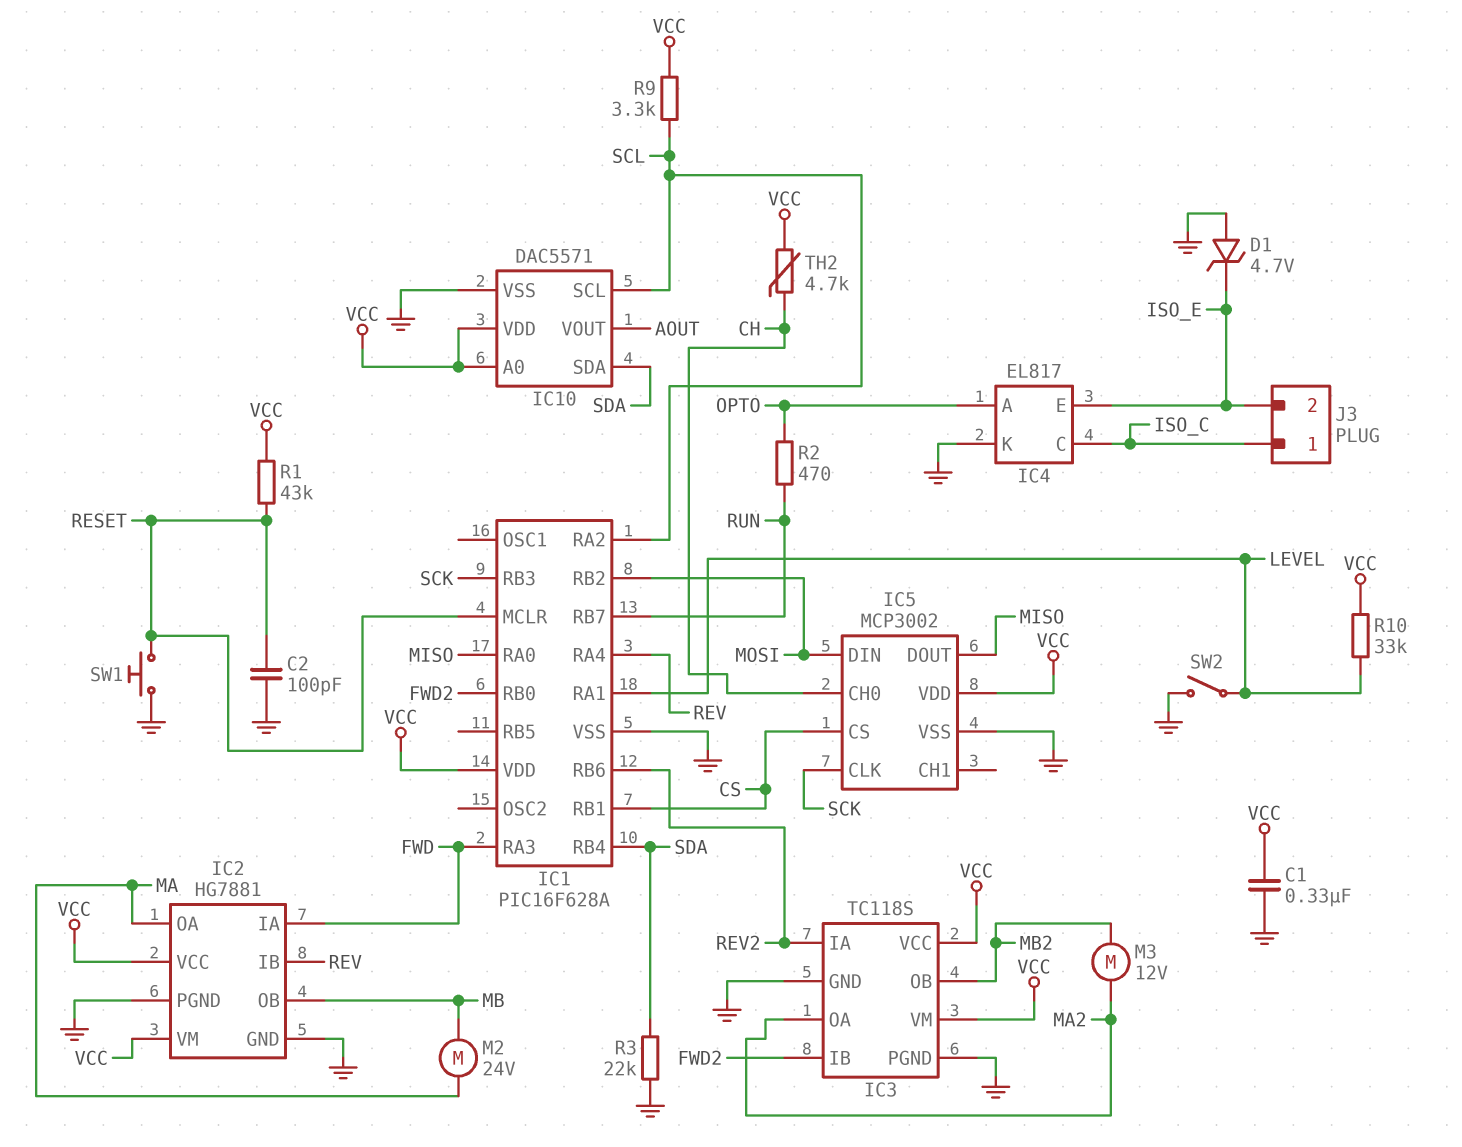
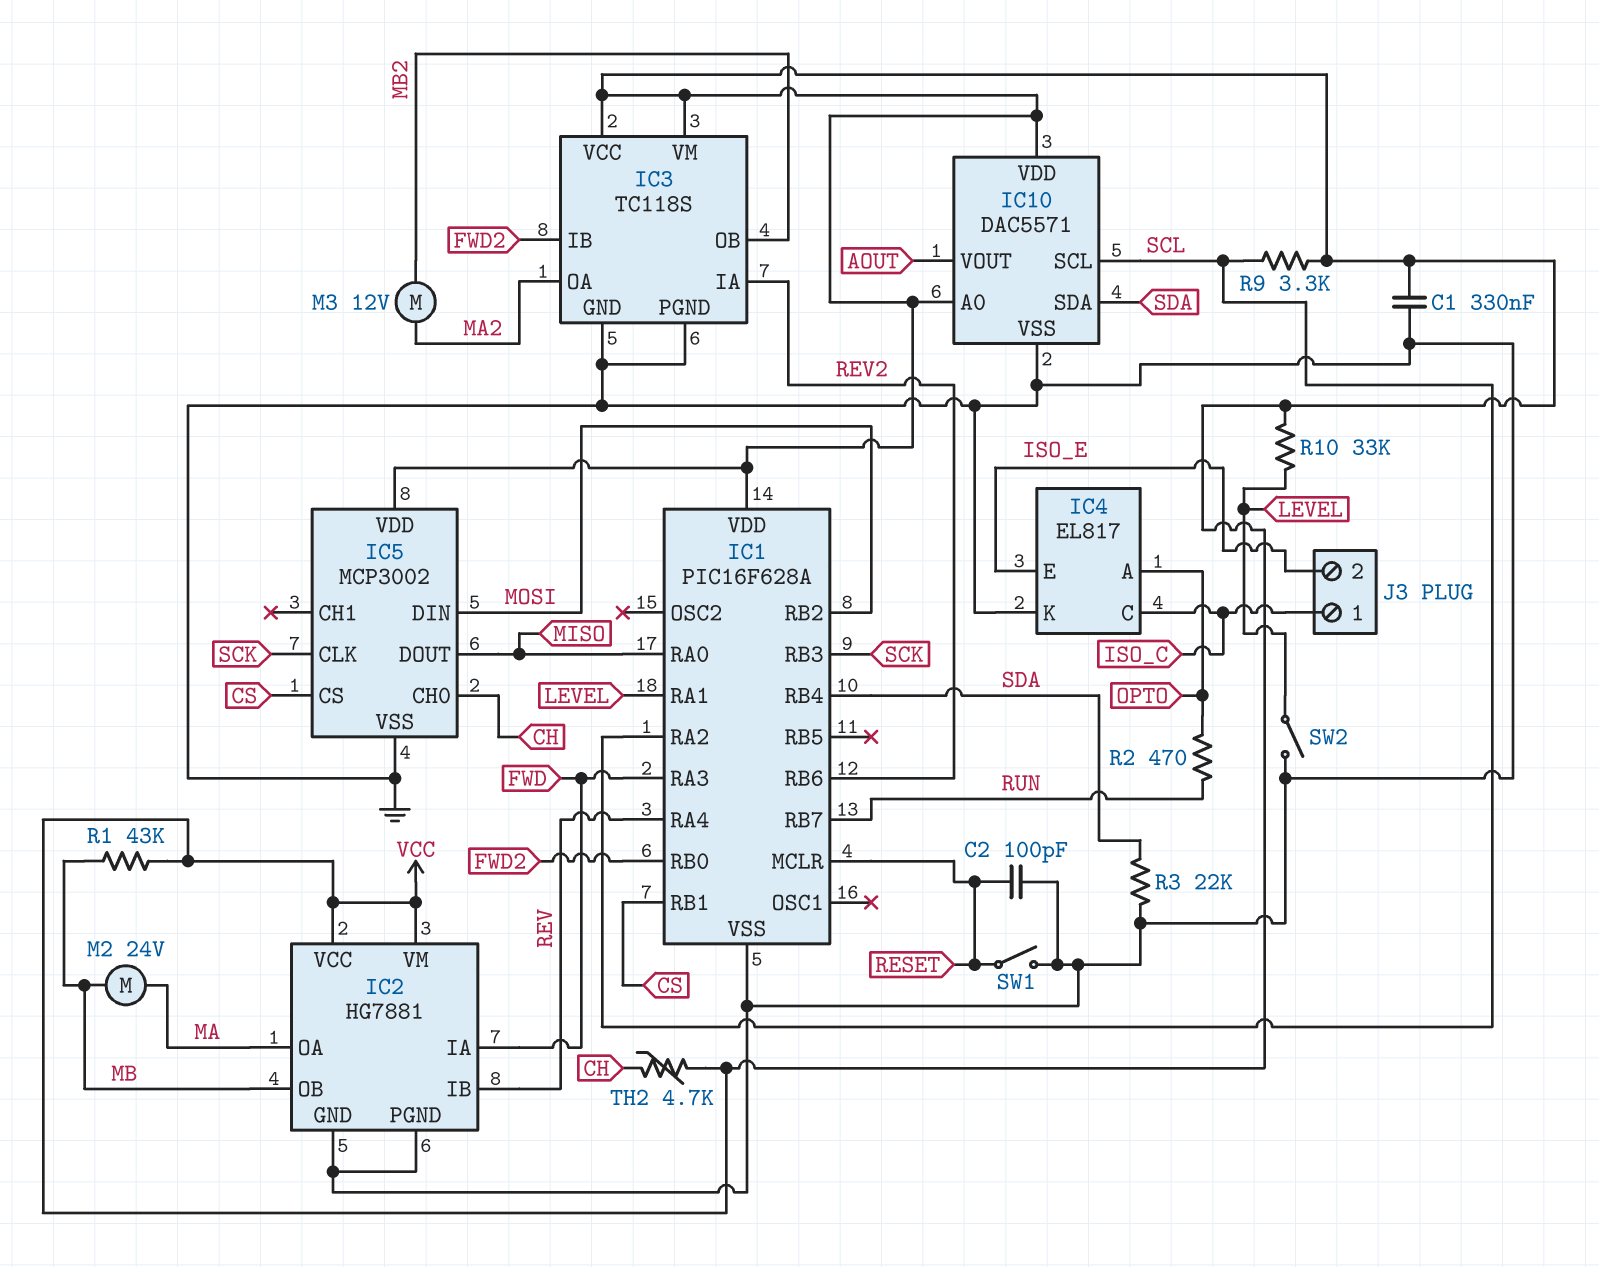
D1: zener 4.7V (A GND, K ISO_E) -> none
R1: 43k (RESET, VCC) -> 43k (MB, VCC)
SW1: button (GND, RESET) -> switch (GND, RESET)

